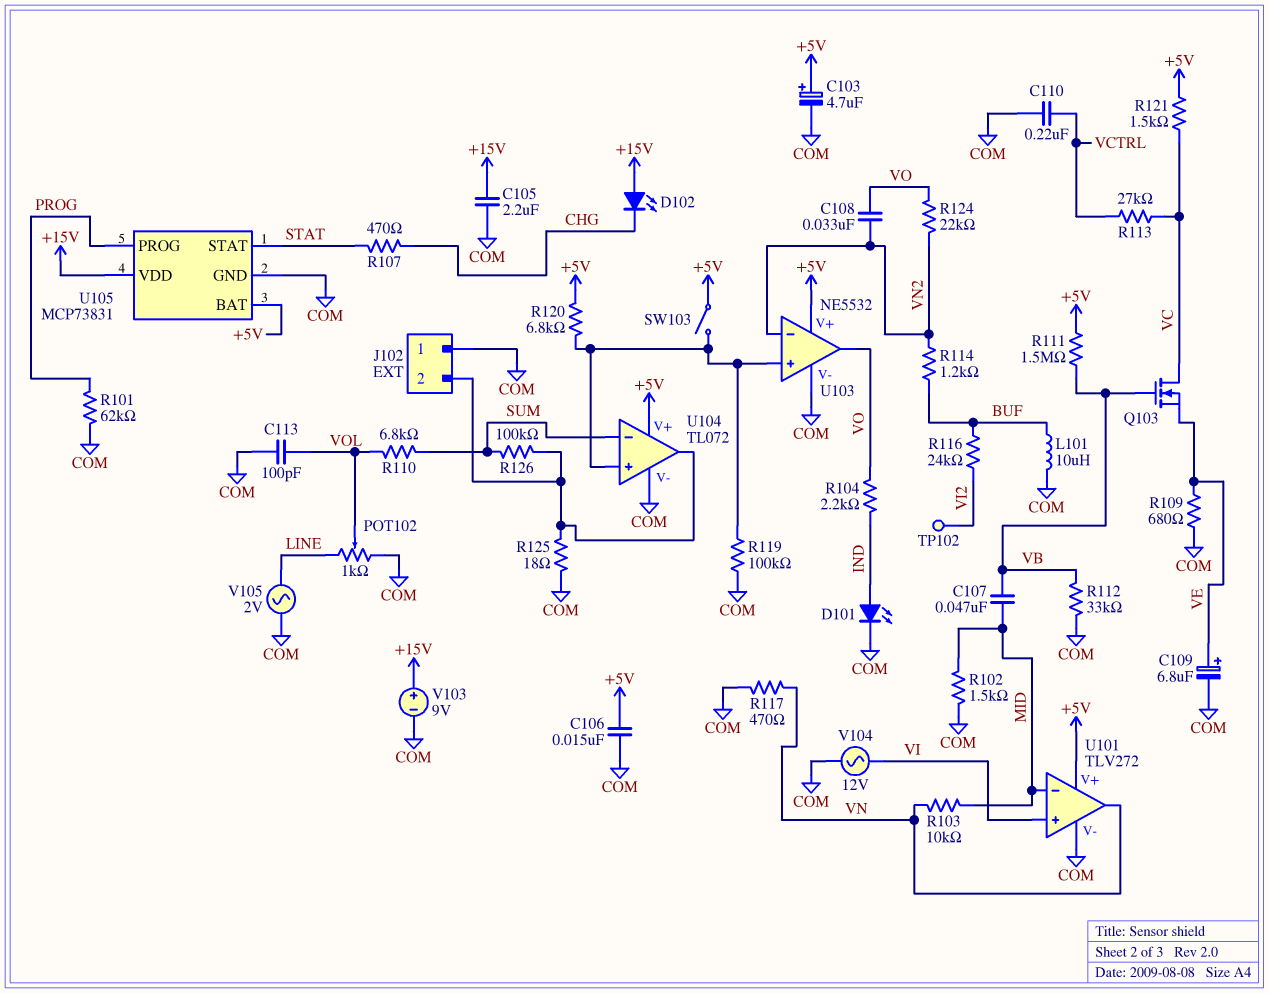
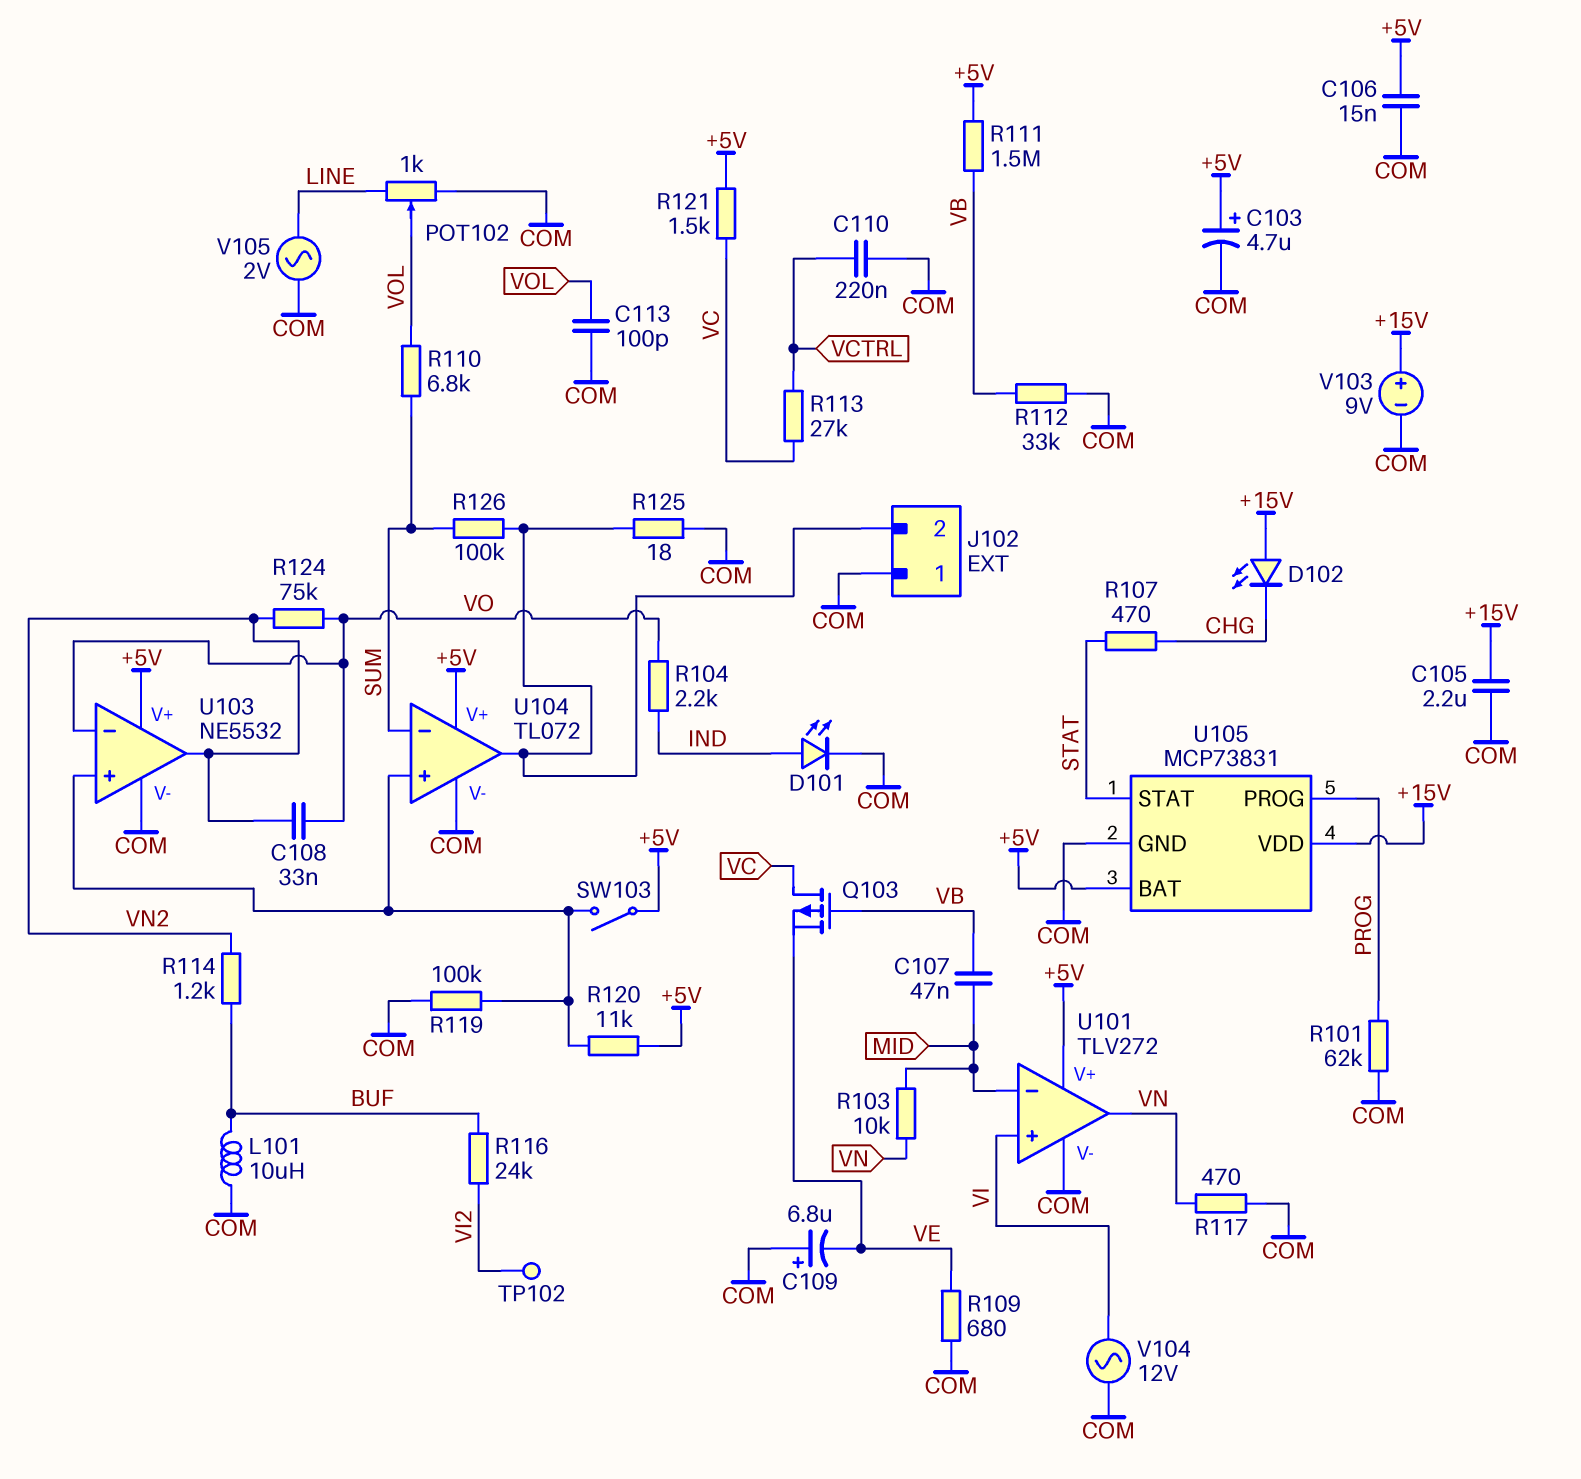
C109: 6.8uF (plus VE, minus COM) -> 6.8uF (plus COM, minus VE)
Q103: NMOS (G VB, D VC, S VE) -> PMOS (G VB, D VC, S VE)
R102: 1.5k (COM, MID) -> none
R120: 6.8k (+5V, U103/in+) -> 11k (+5V, U103/in+)
R124: 22k (VN2, VO) -> 75k (VN2, VO)
U103 pin in-: VN2 -> VO
U103 pin out: VO -> VN2

